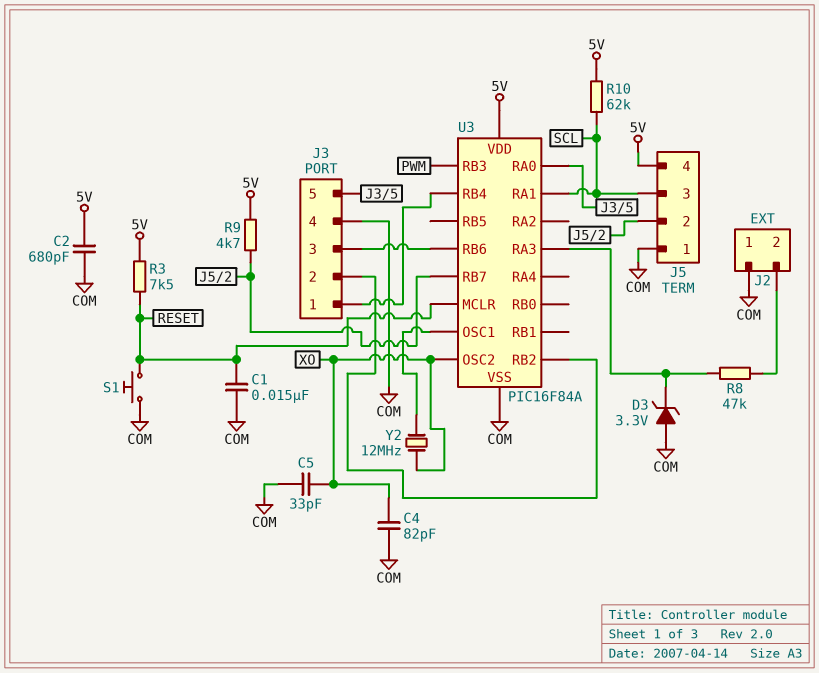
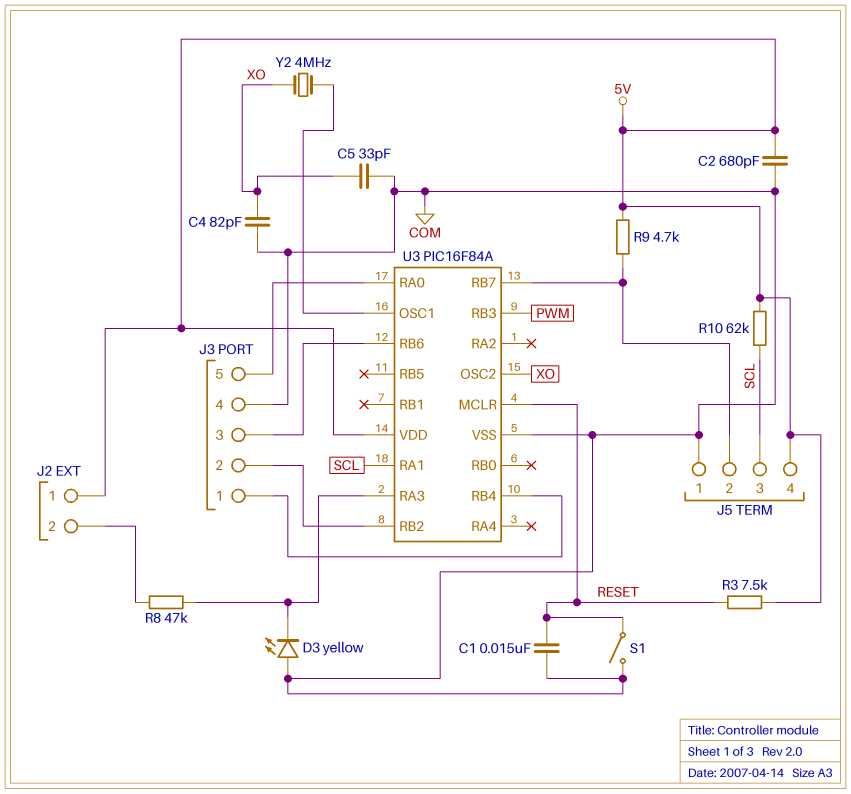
D3: zener 3.3V (A COM, K U3/RA3) -> LED yellow (A COM, K U3/RA3)
J2 pin 1: COM -> 5V
S1: button (COM, RESET) -> switch (COM, RESET)
Y2: 12MHz (U3/OSC1, XO) -> 4MHz (U3/OSC1, XO)

